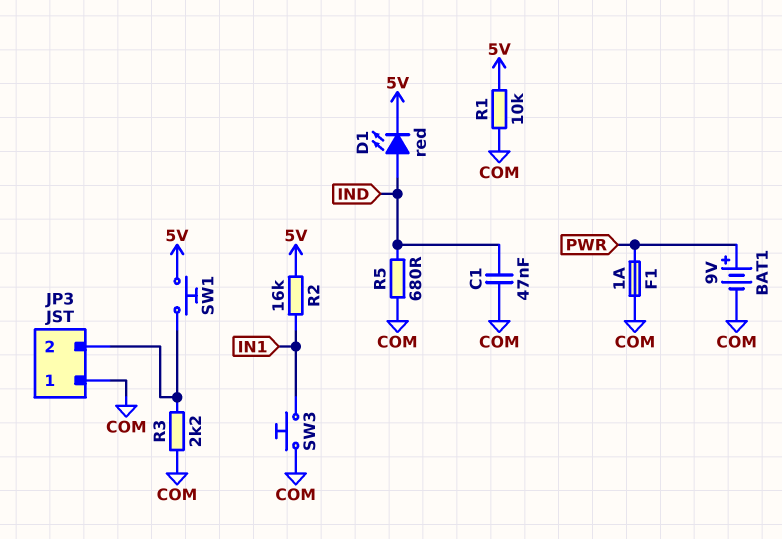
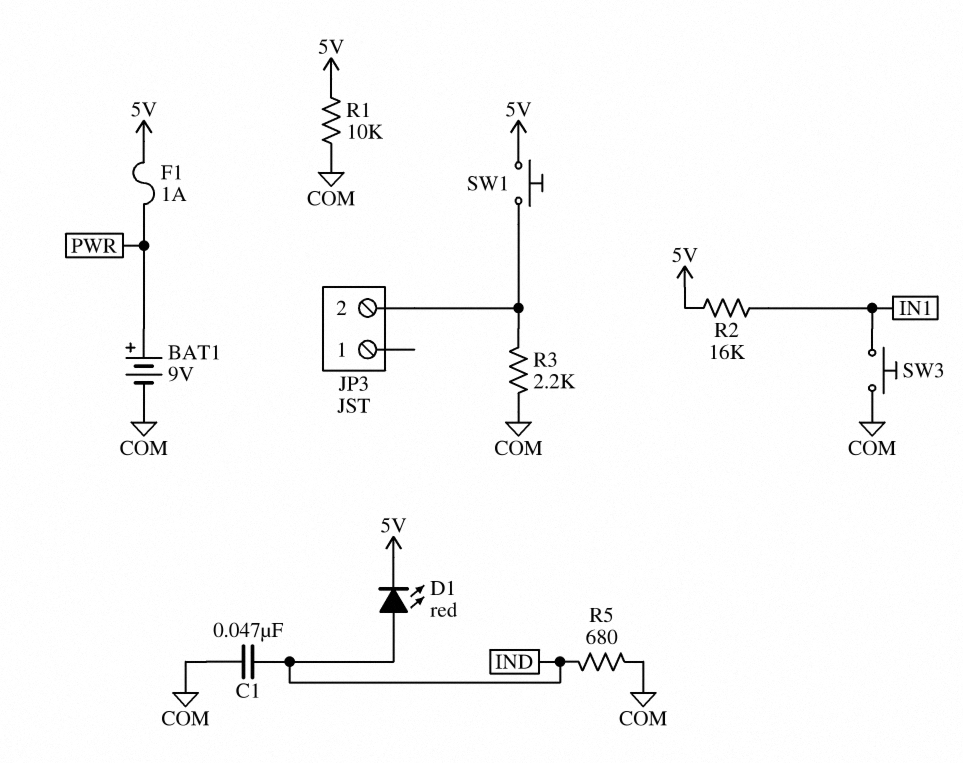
F1: 1A (COM, PWR) -> 1A (5V, PWR)
JP3 pin 1: COM -> none

